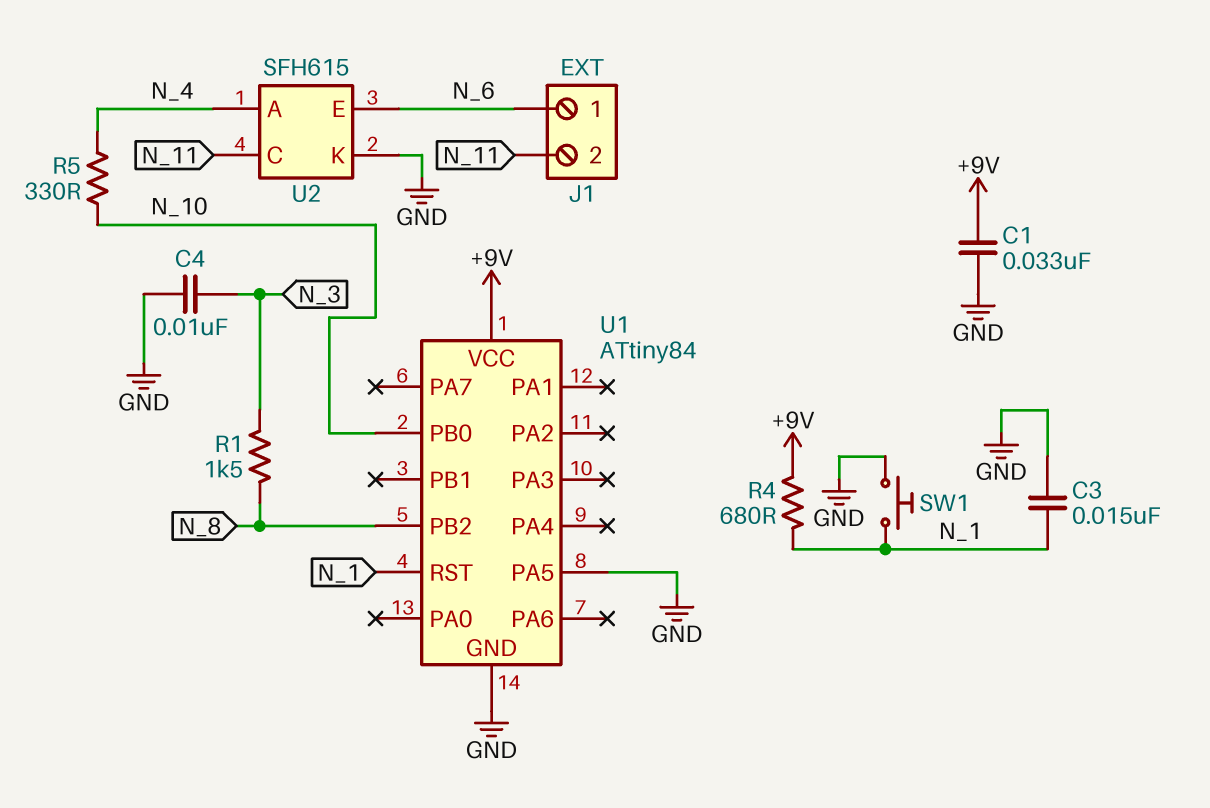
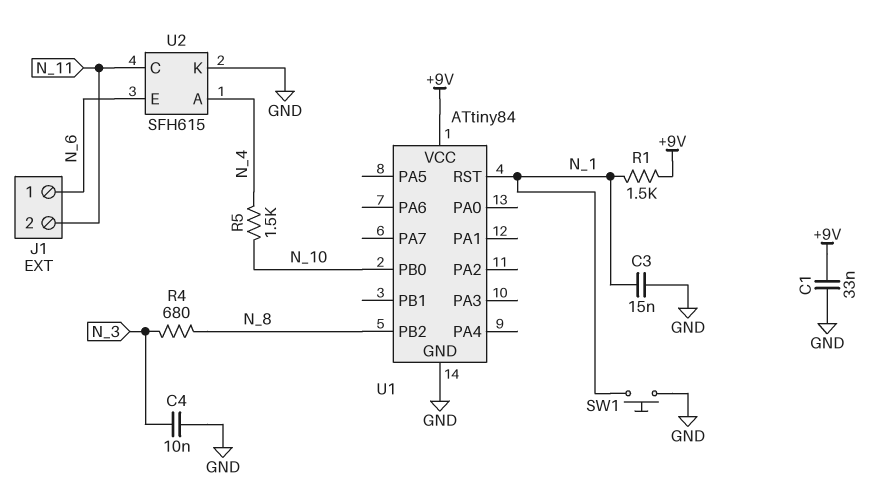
R1: 1.5k (N_3, N_8) -> 1.5k (+9V, N_1)
R4: 680 (+9V, N_1) -> 680 (N_3, N_8)
R5: 330 (N_4, N_10) -> 1.5k (N_4, N_10)
U1 pin PA5: GND -> none

